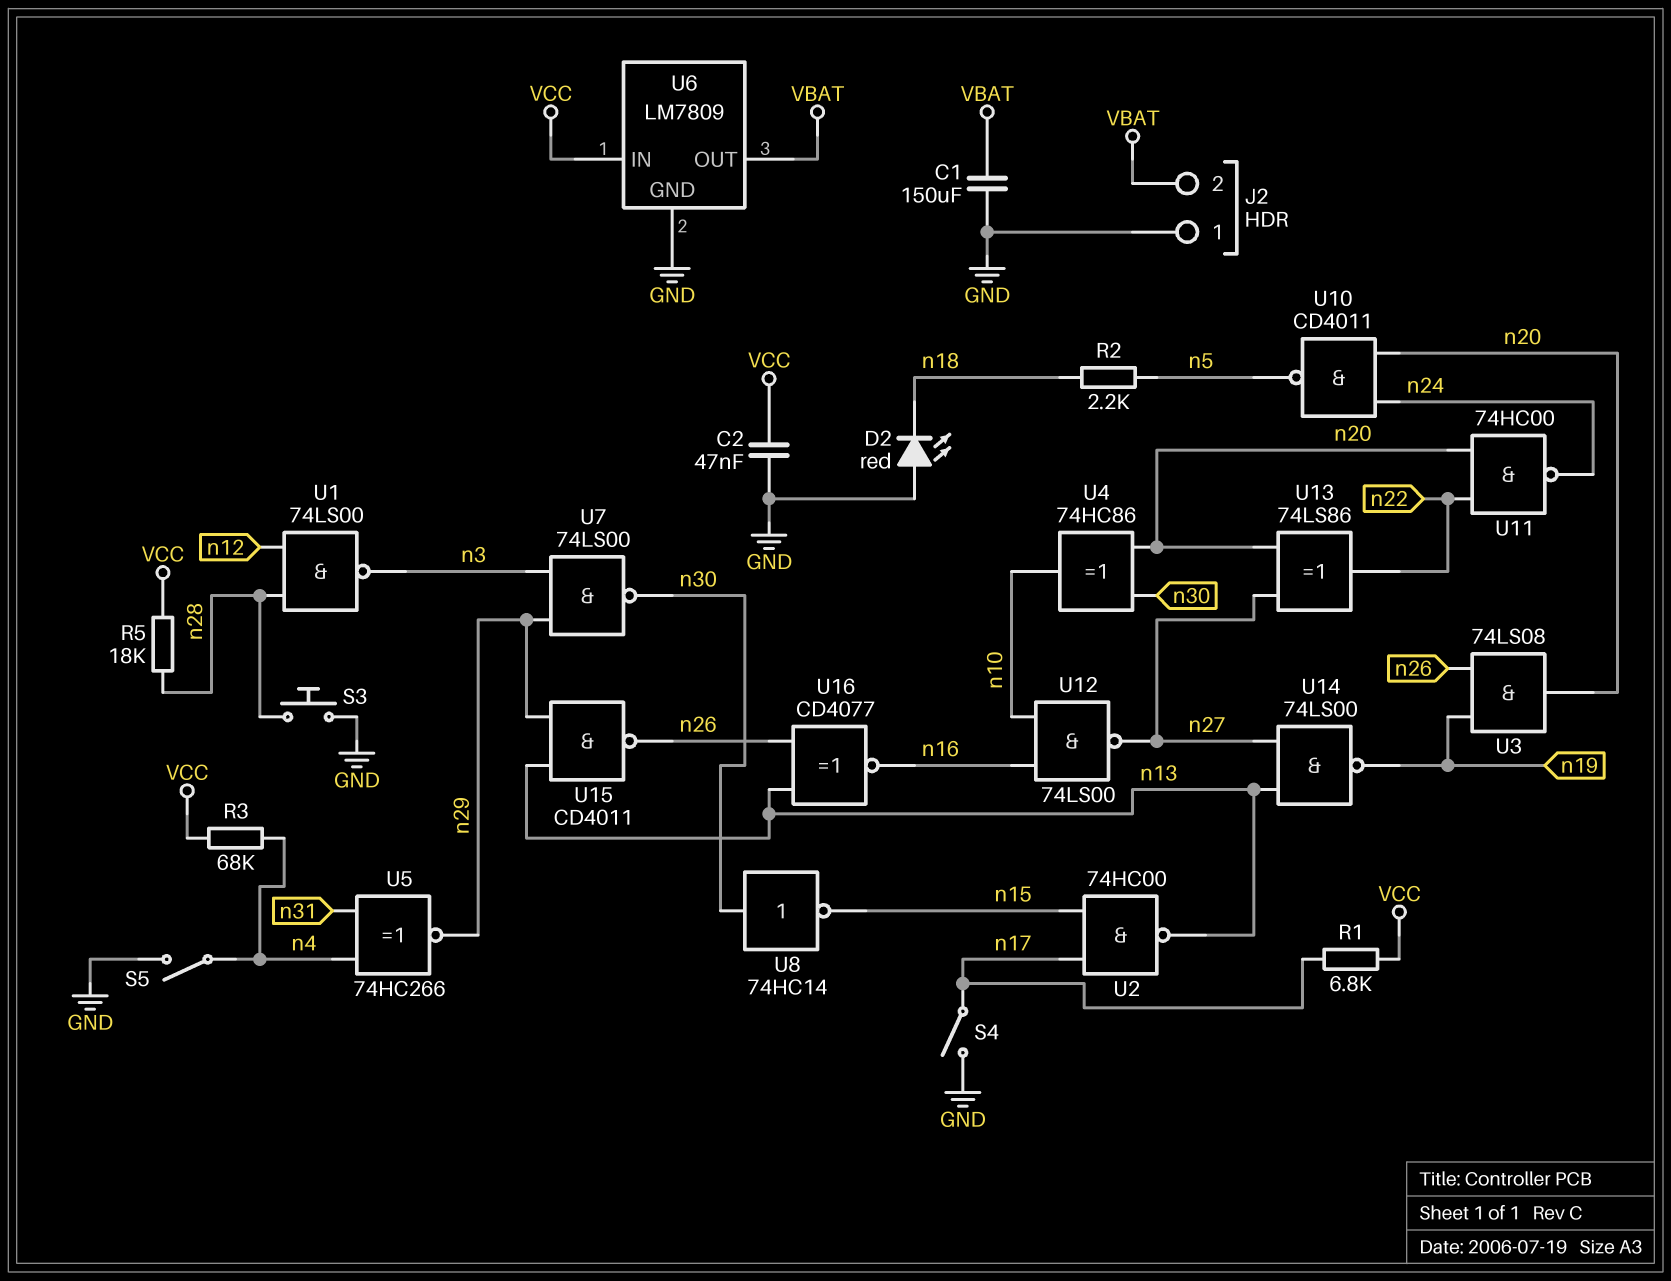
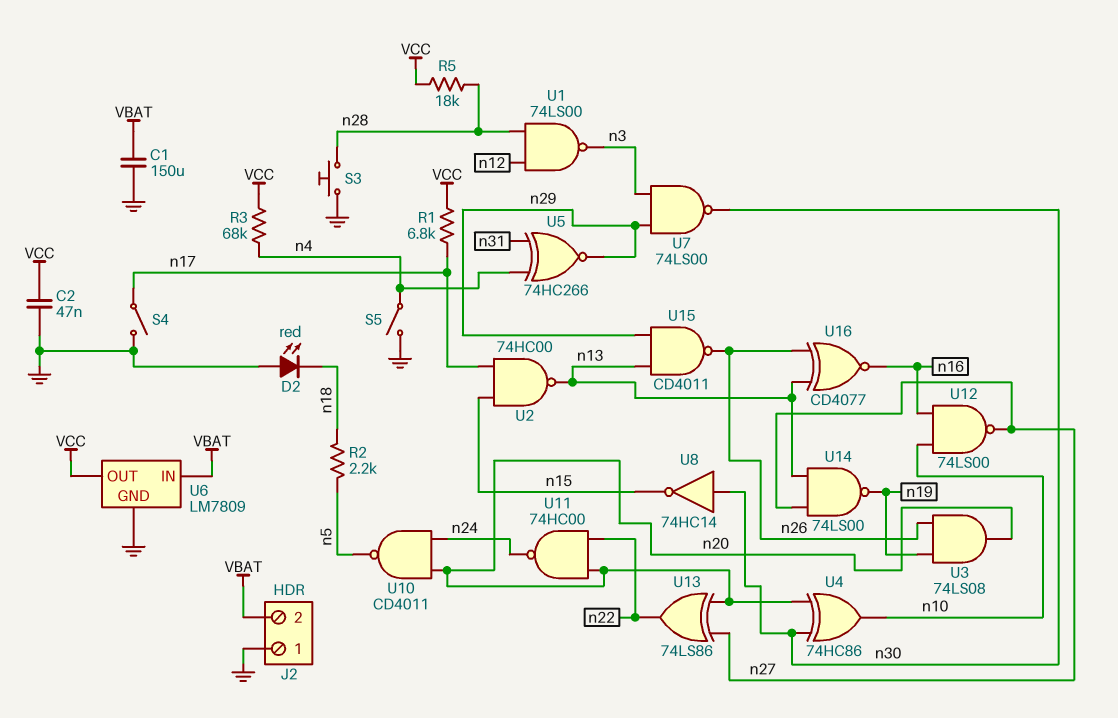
U6 pin IN: VCC -> VBAT
U6 pin OUT: VBAT -> VCC

